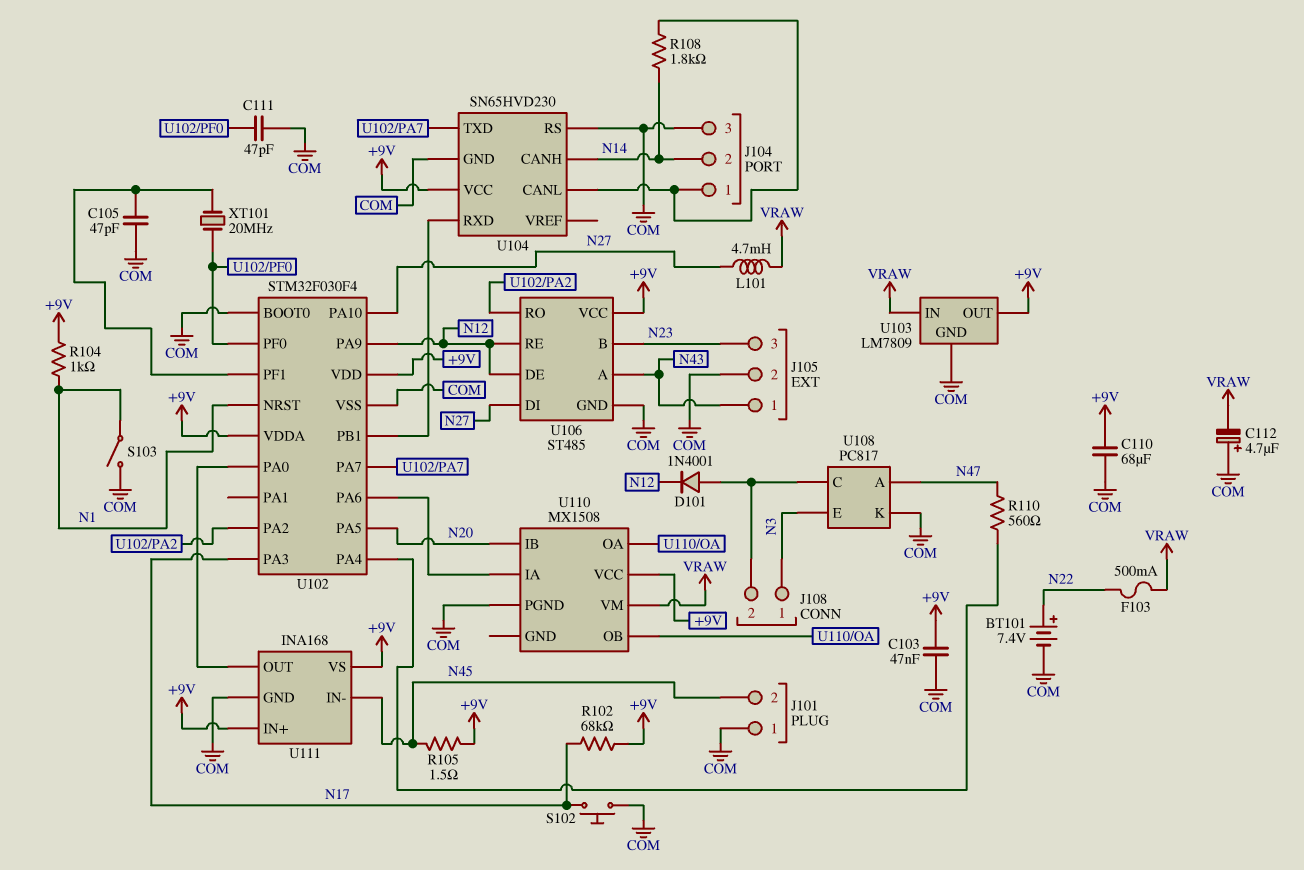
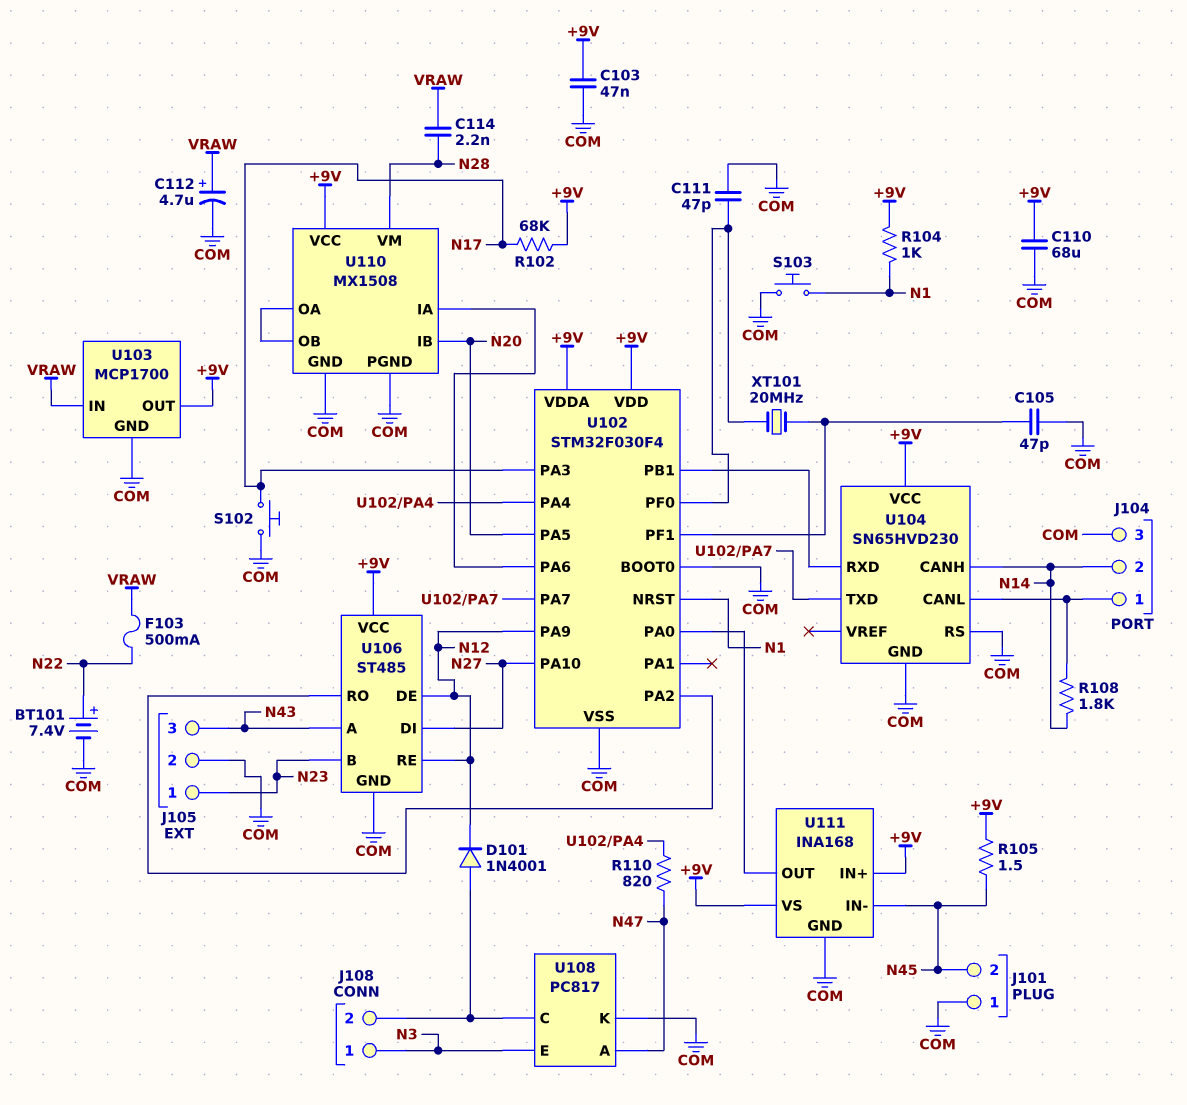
C112: 4.7uF (plus COM, minus VRAW) -> 4.7uF (plus VRAW, minus COM)
C114: none -> 2.2nF (N28, VRAW)
J105 pin 1: N43 -> N23
J105 pin 3: N23 -> N43
L101: 4.7mH (N27, VRAW) -> none
R110: 560 (N47, U102/PA4) -> 820 (N47, U102/PA4)
S103: switch (COM, N1) -> button (COM, N1)
U103: LM7809 -> MCP1700
U110 pin GND: none -> COM
U110 pin VM: VRAW -> N28

